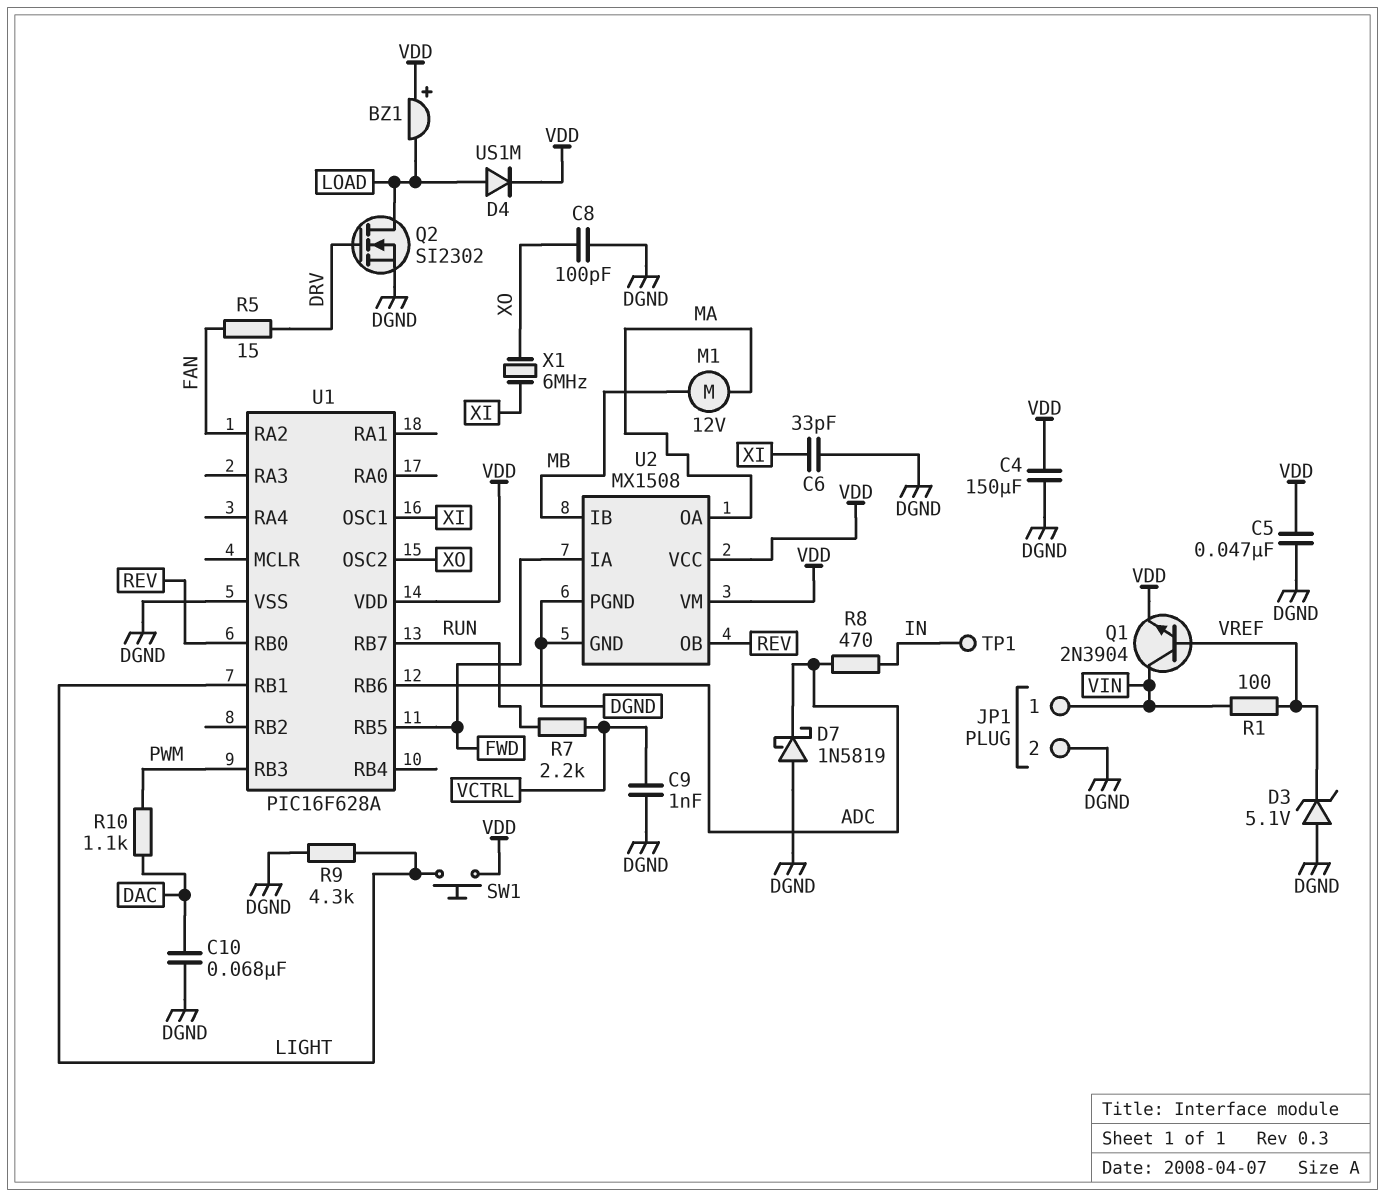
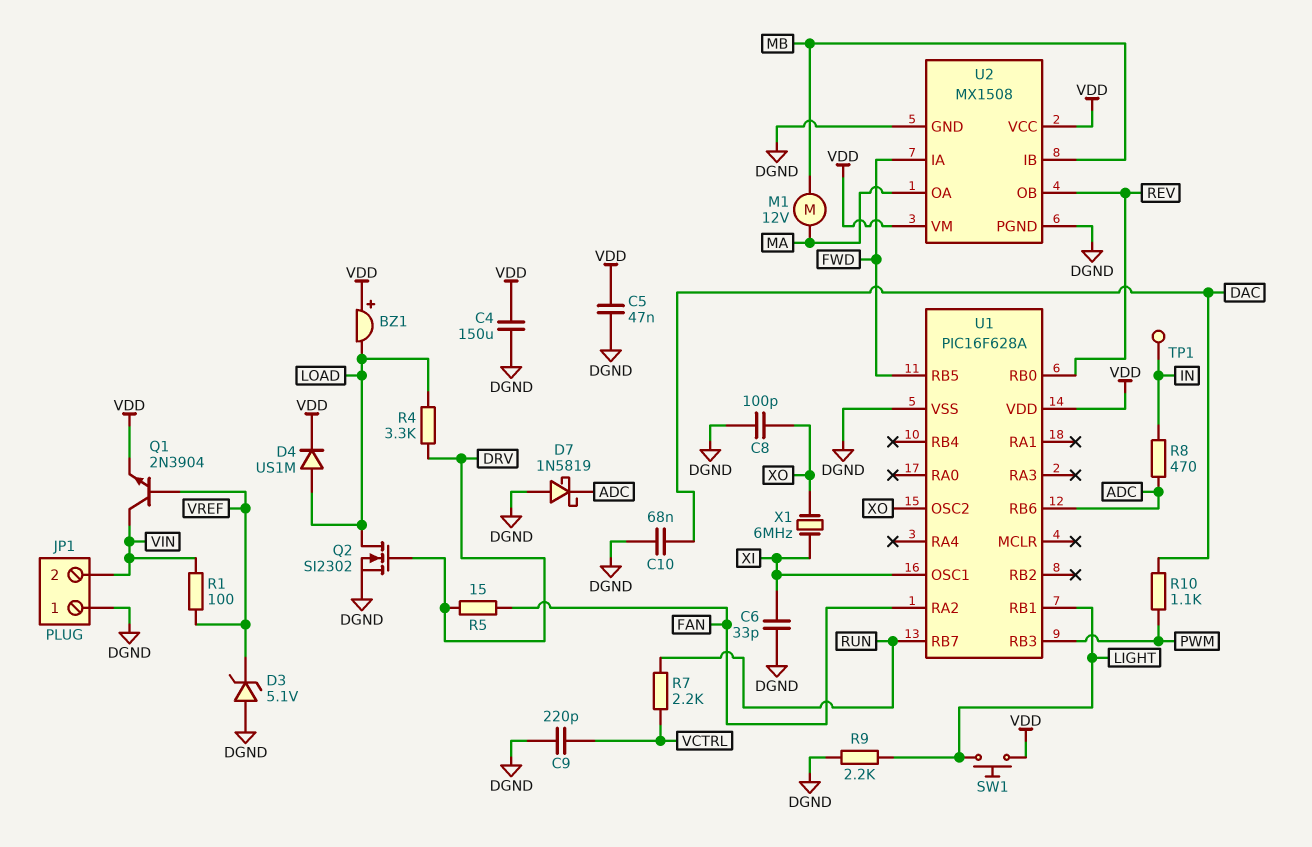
C9: 1nF (DGND, VCTRL) -> 220pF (DGND, VCTRL)
JP1 pin 1: VIN -> DGND
JP1 pin 2: DGND -> VIN
R4: none -> 3.3k (DRV, LOAD)
R9: 4.3k (DGND, LIGHT) -> 2.2k (DGND, LIGHT)

